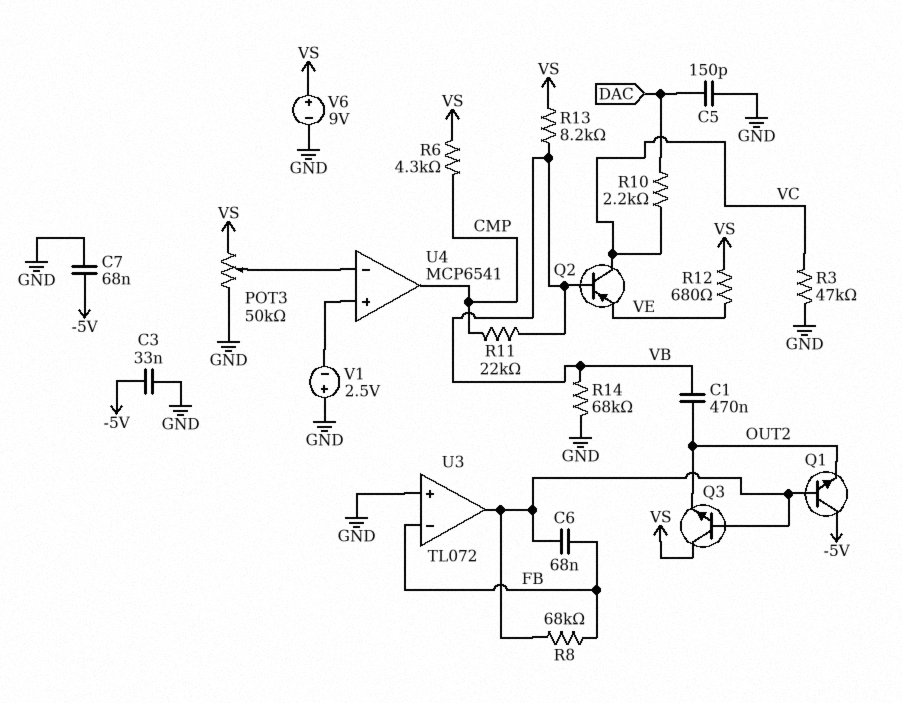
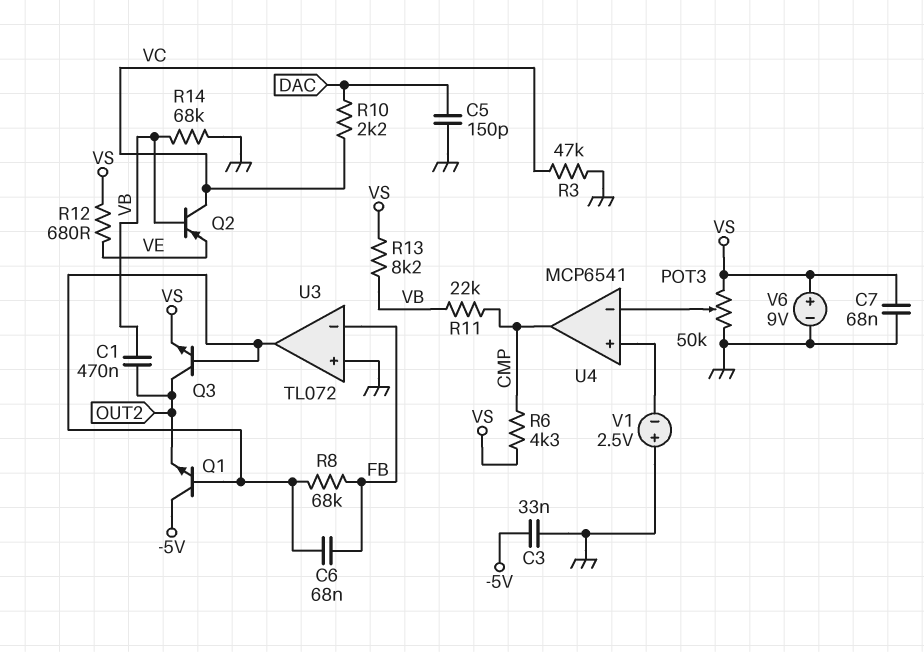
C7: 68nF (-5V, GND) -> 68nF (GND, VS)
Q3: NPN (B U3/out, C VS, E OUT2) -> NPN (B U3/out, C OUT2, E VS)

